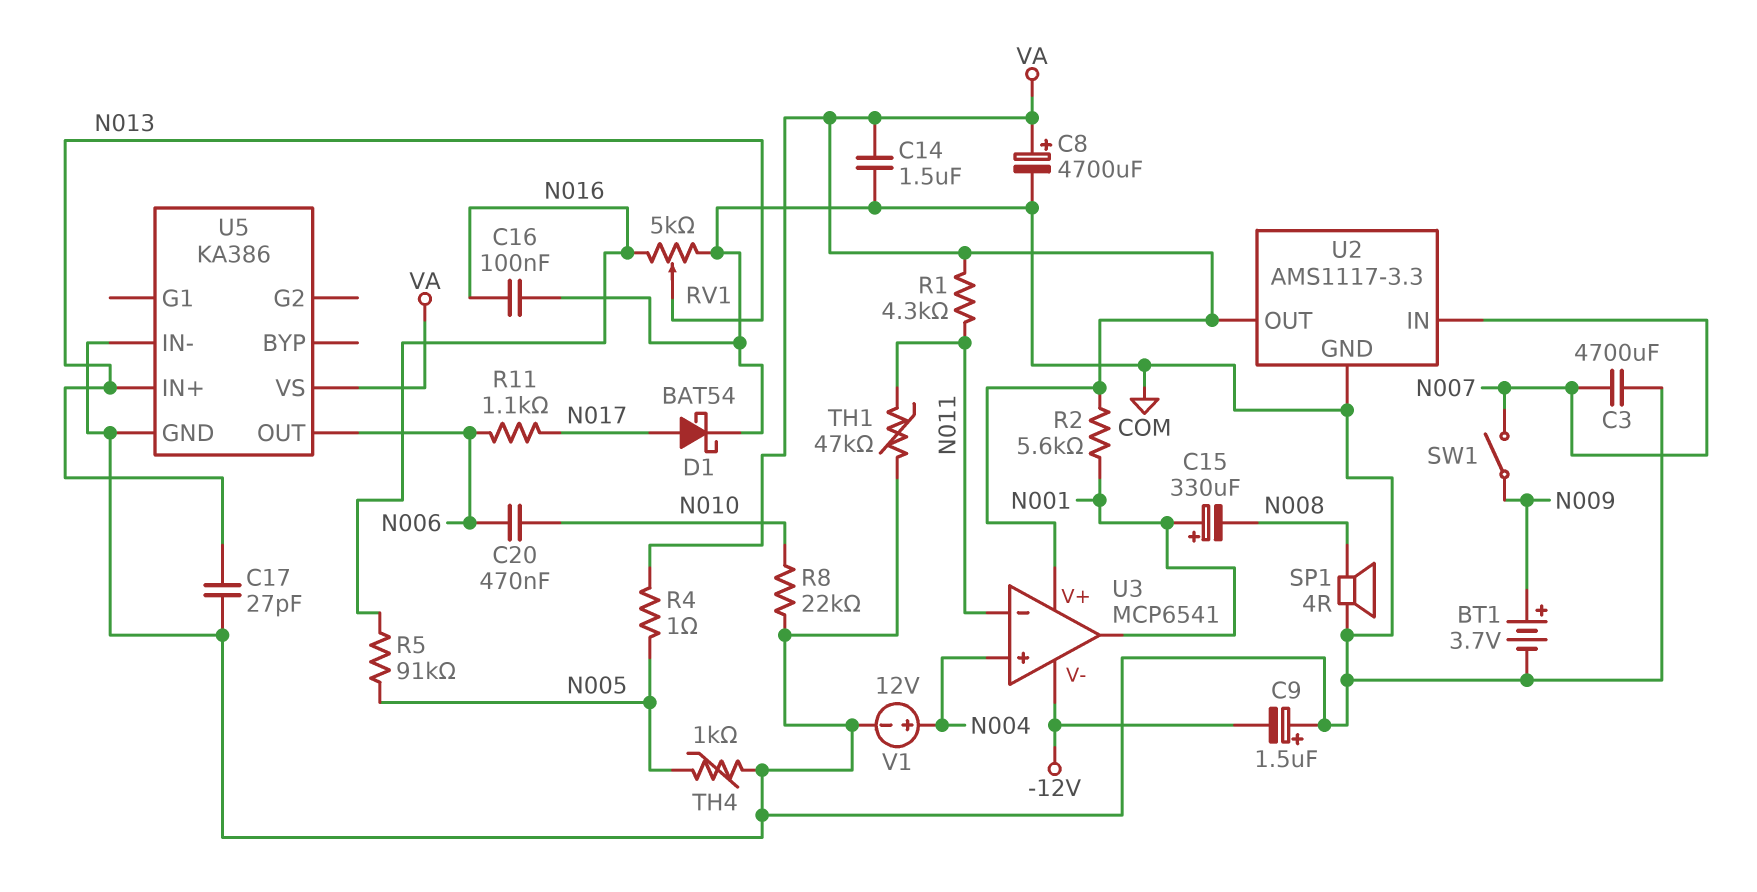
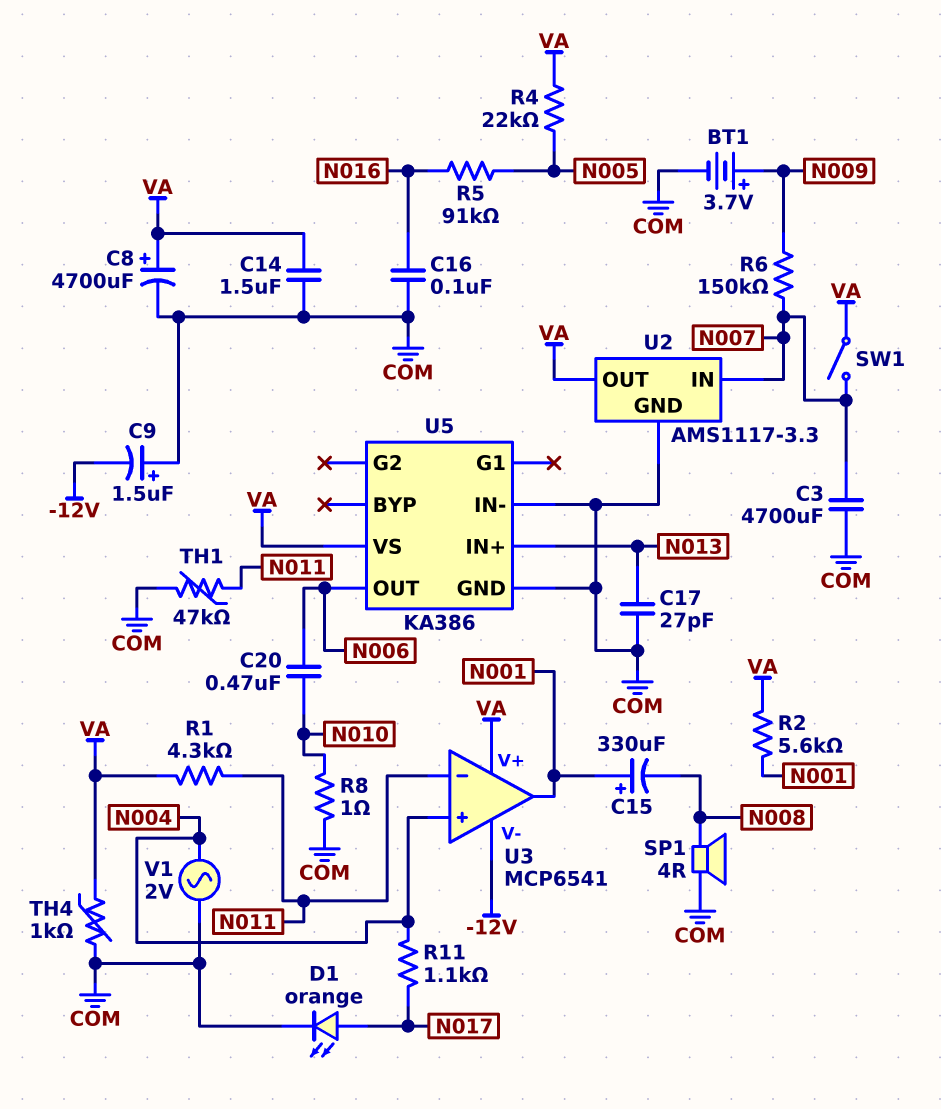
D1: schottky BAT54 (A N017, K COM) -> LED orange (A N017, K COM)
R4: 1 (N005, VA) -> 22k (N005, VA)
R6: none -> 150k (N007, N009)
R8: 22k (COM, N010) -> 1 (COM, N010)
R11: 1.1k (N006, N017) -> 1.1k (N004, N017)
RV1: 5k (COM, N016, wiper N013) -> none
SW1: switch (N007, N009) -> switch (N007, VA)
TH4: 1k (COM, N005) -> 1k (COM, VA)
V1: 12V (plus N004, minus COM) -> AC 2V (COM, N004)

